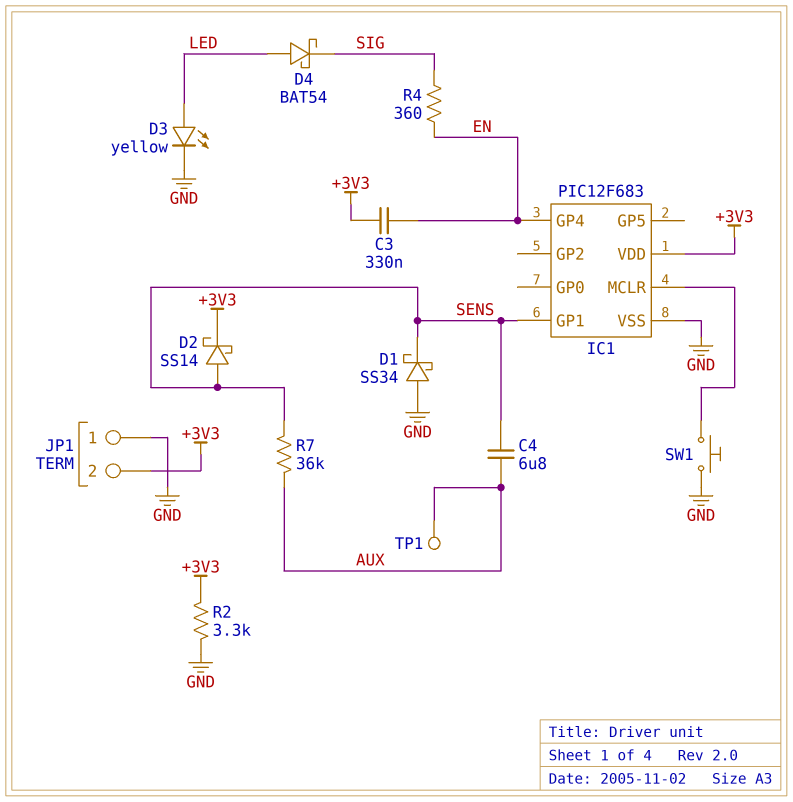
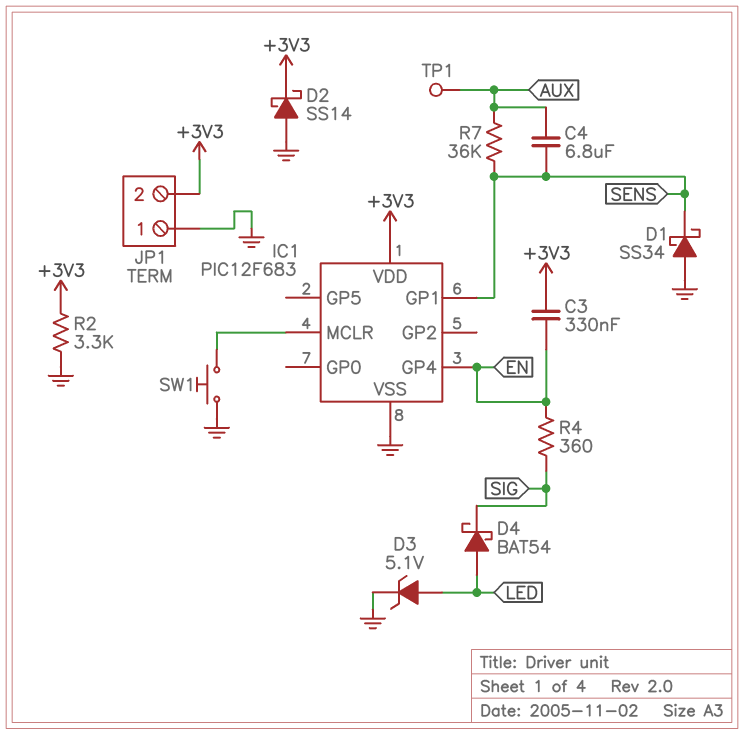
D2: schottky SS14 (A SENS, K +3V3) -> schottky SS14 (A GND, K +3V3)
D3: LED yellow (A LED, K GND) -> zener 5.1V (A LED, K GND)

